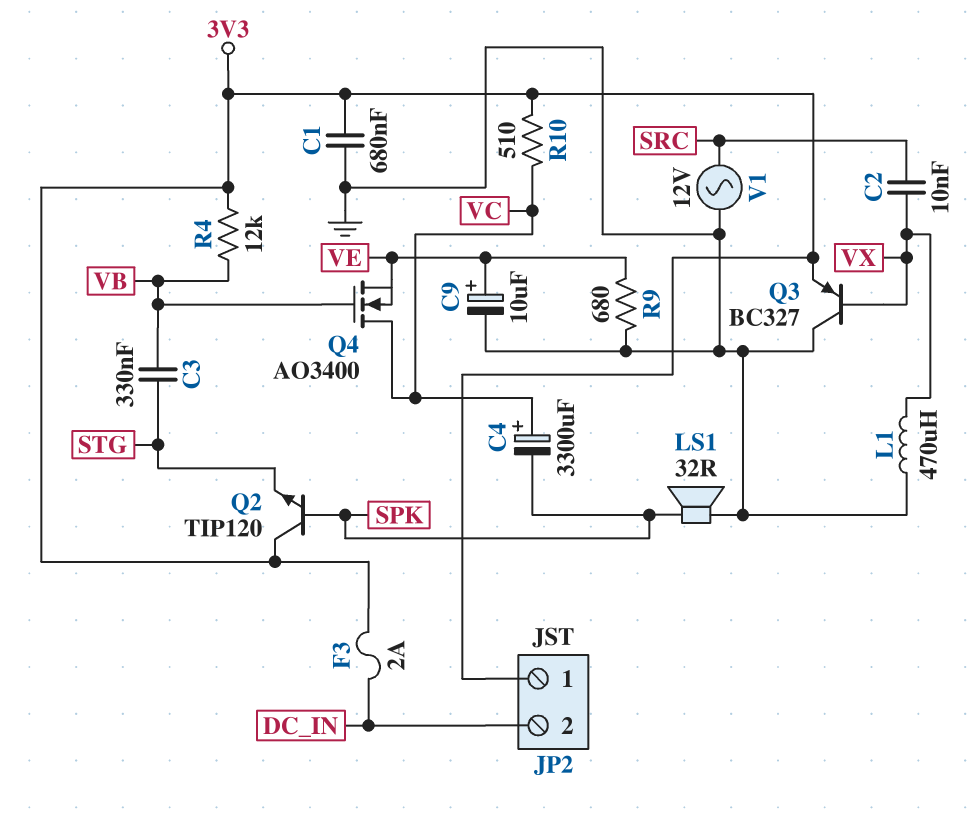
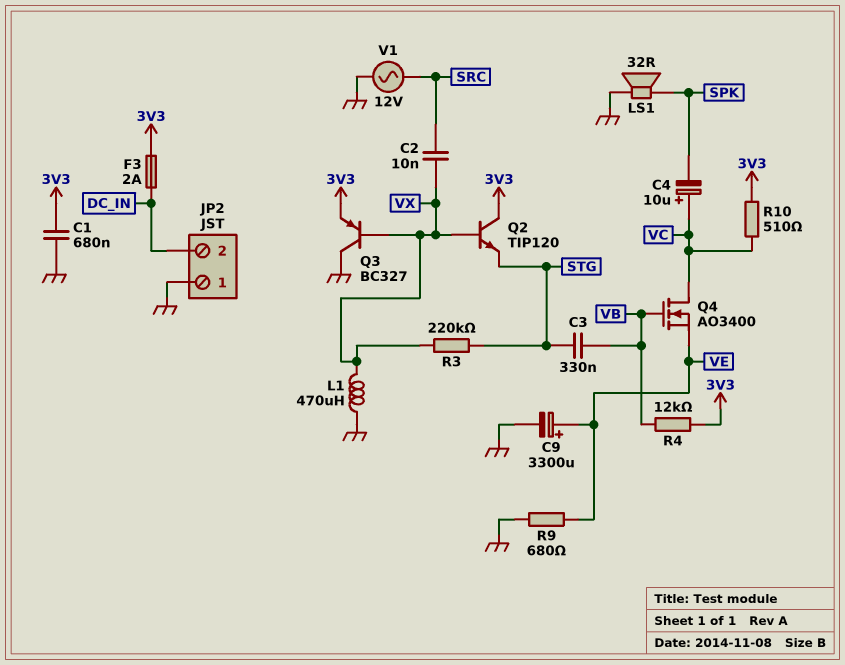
C4: 3300uF (plus VC, minus SPK) -> 10uF (plus VC, minus SPK)
C9: 10uF (plus VE, minus GND) -> 3300uF (plus VE, minus GND)
JP2 pin 1: 3V3 -> GND
Q2: NPN TIP120 (B SPK, C 3V3, E STG) -> NPN TIP120 (B VX, C 3V3, E STG)
R3: none -> 220k (STG, VX)

